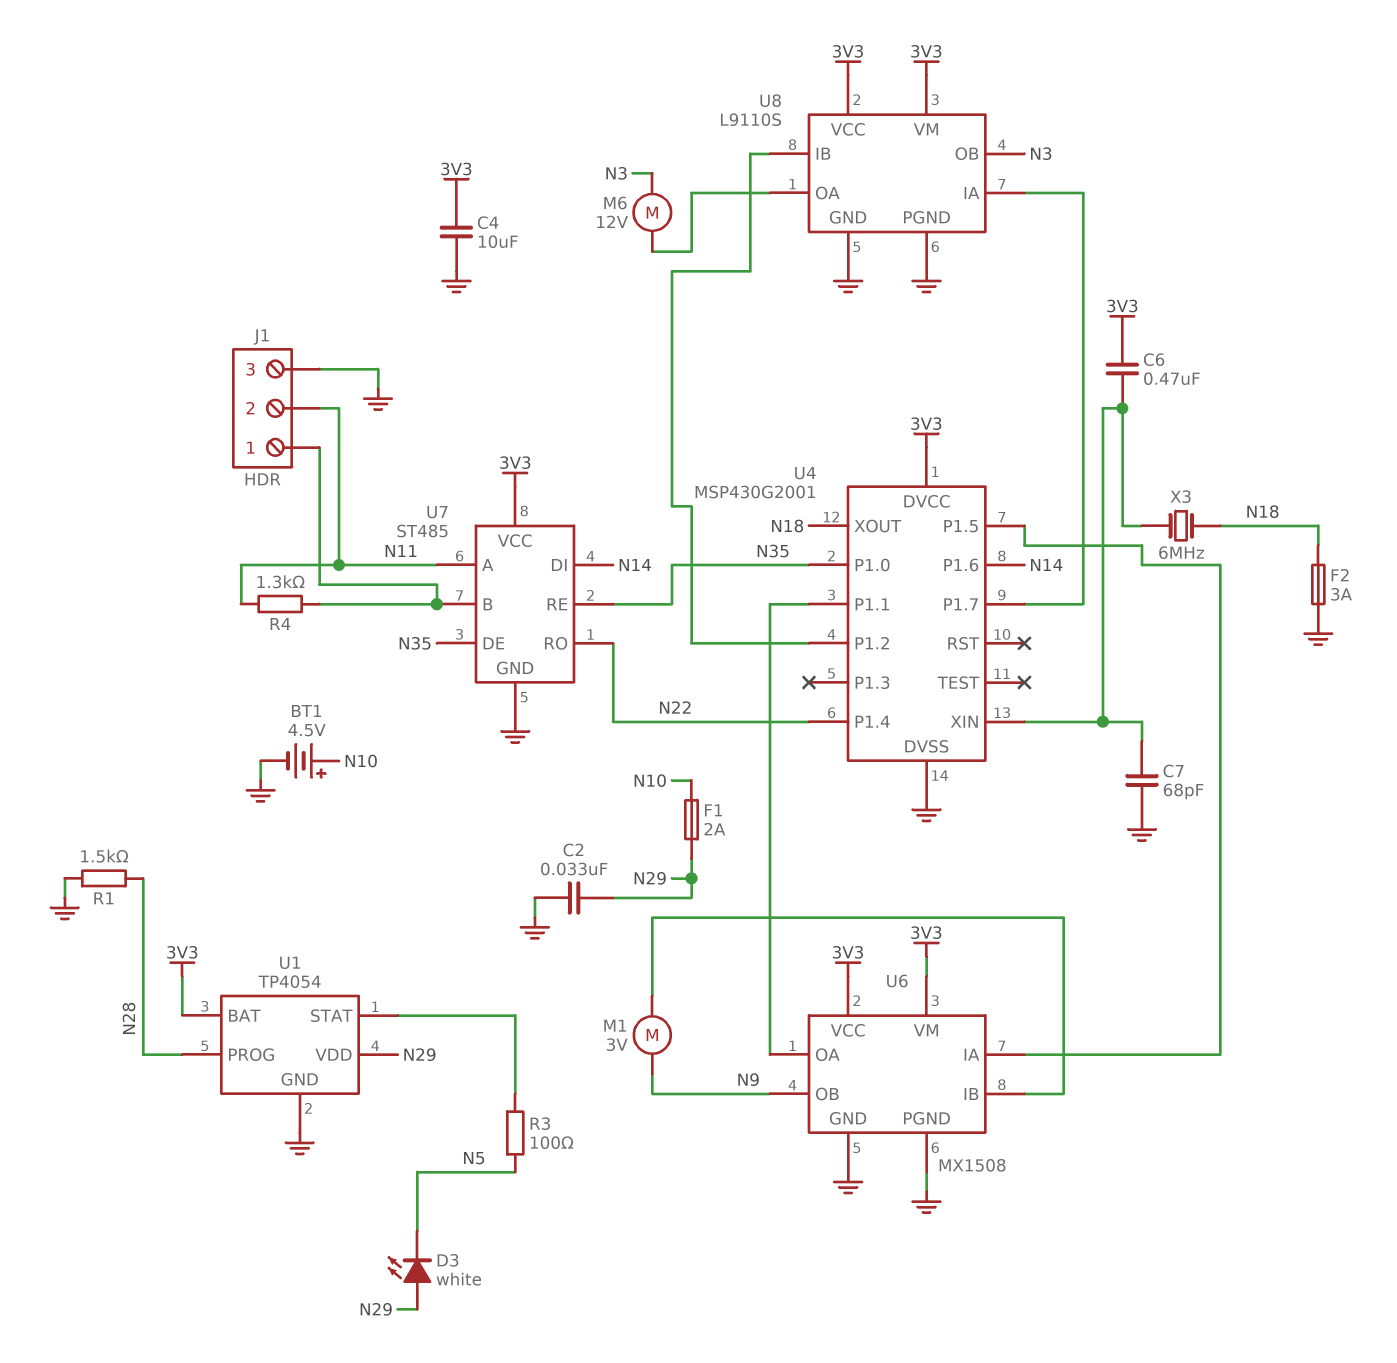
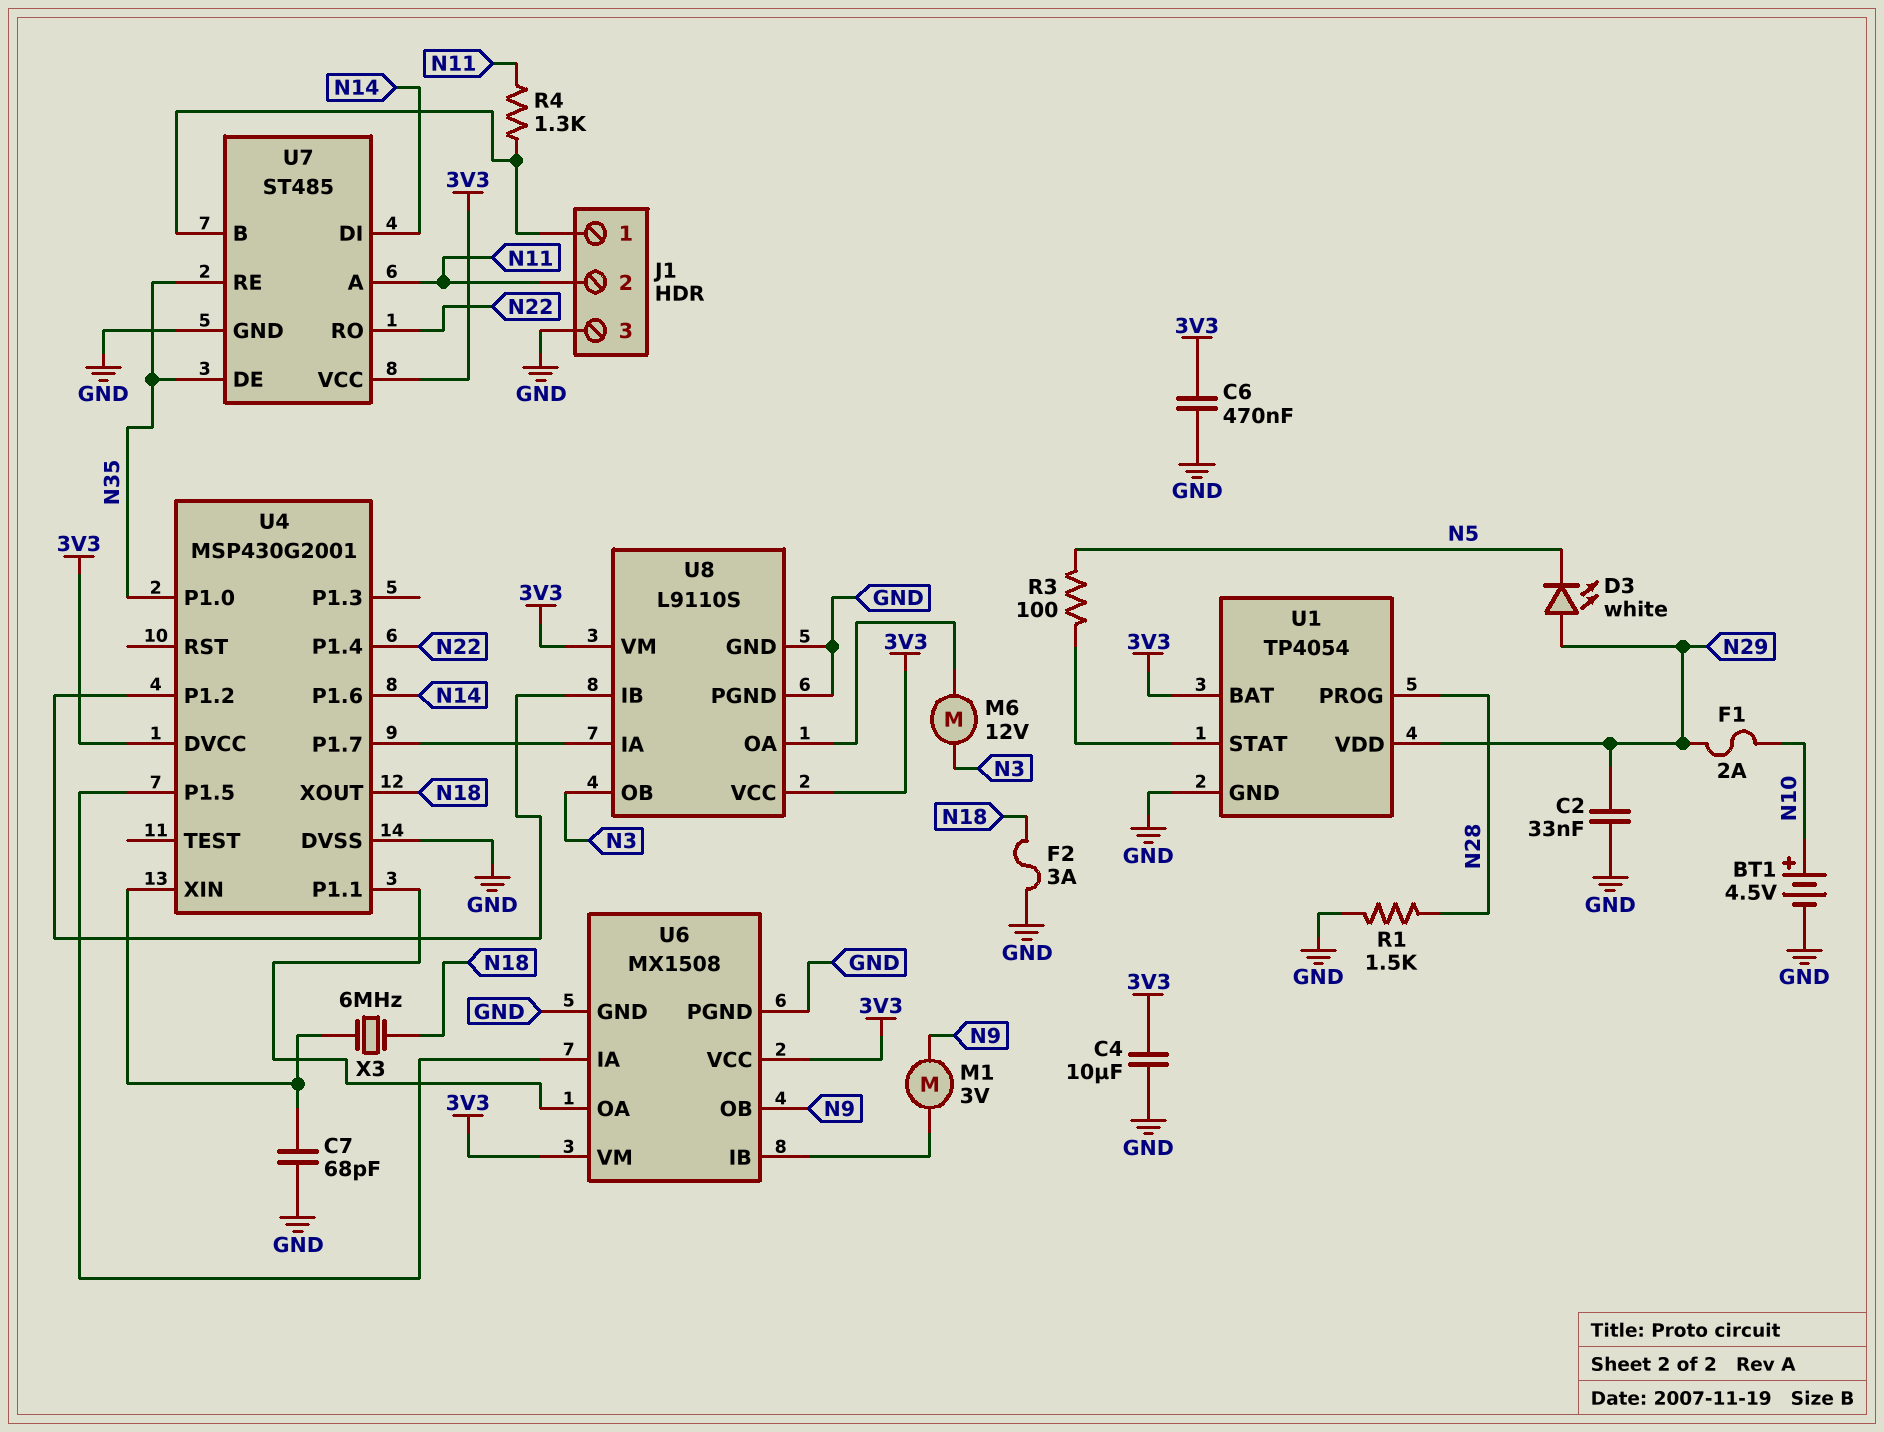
C6: 470nF (3V3, U4/XIN) -> 470nF (3V3, GND)

